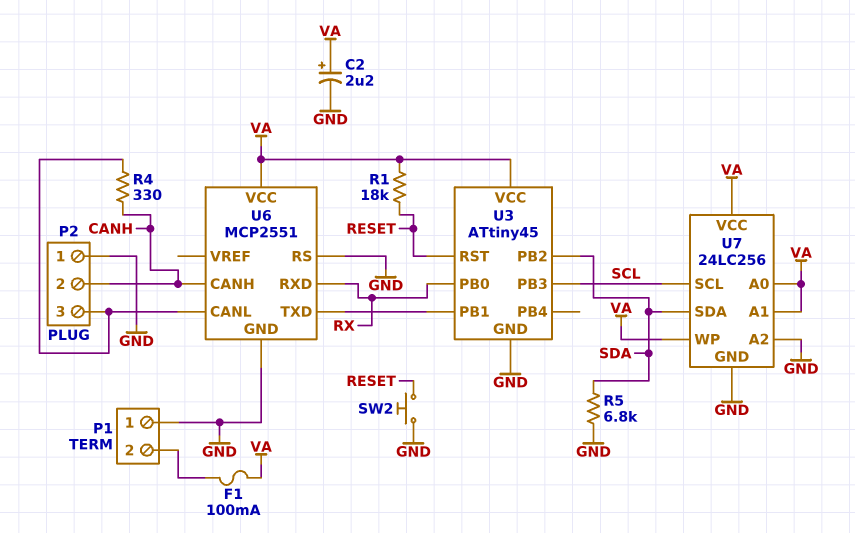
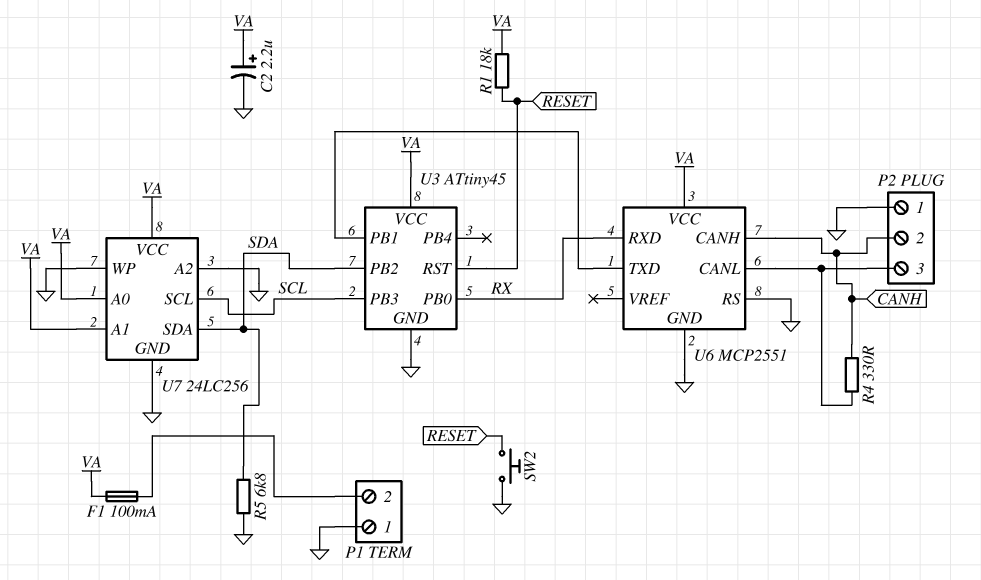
U7 pin WP: VA -> GND

